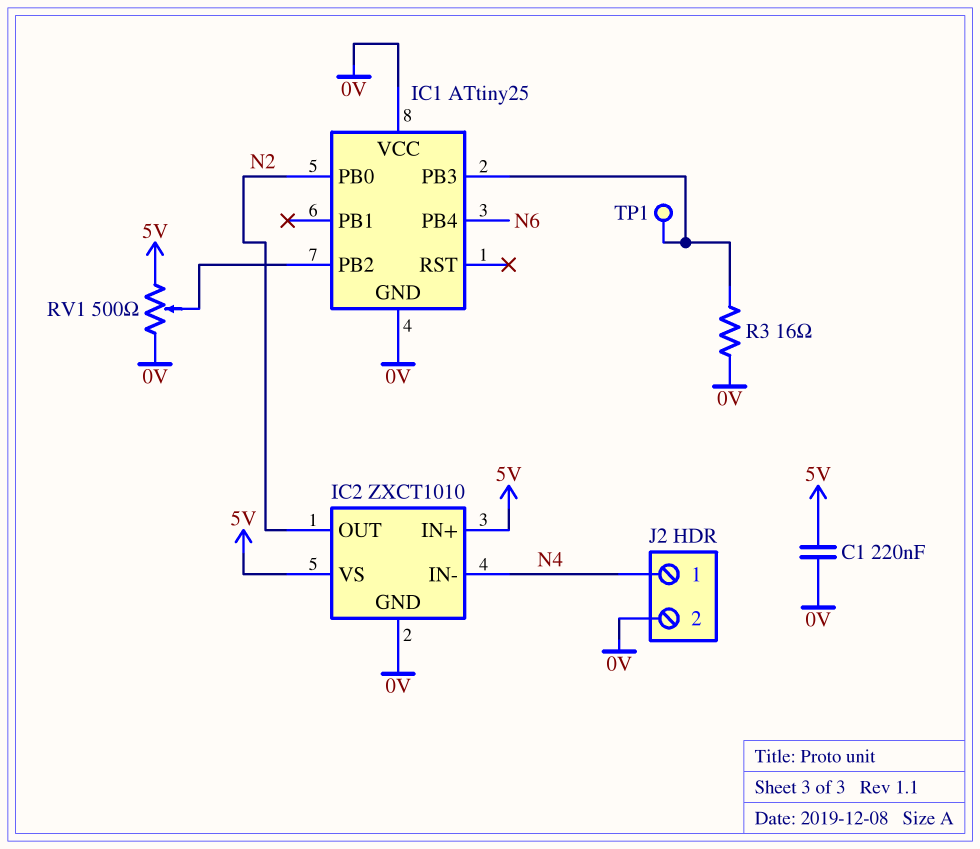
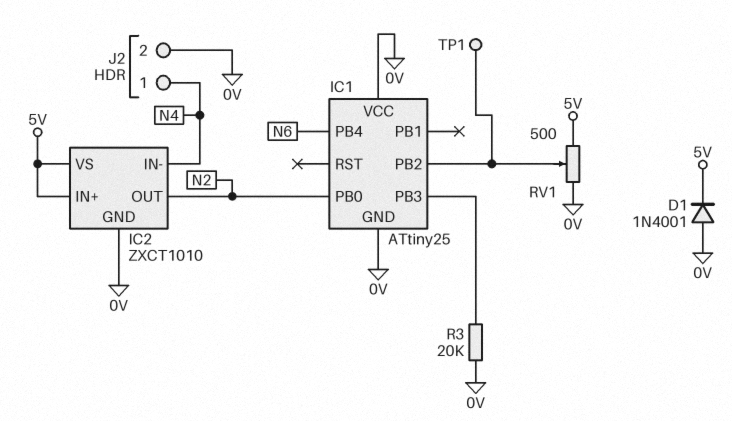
C1: 220nF (0V, 5V) -> none
D1: none -> diode 1N4001 (A 0V, K 5V)
R3: 16 (0V, IC1/PB3) -> 20k (0V, IC1/PB3)
TP1: test point (IC1/PB3) -> test point (IC1/PB2)

